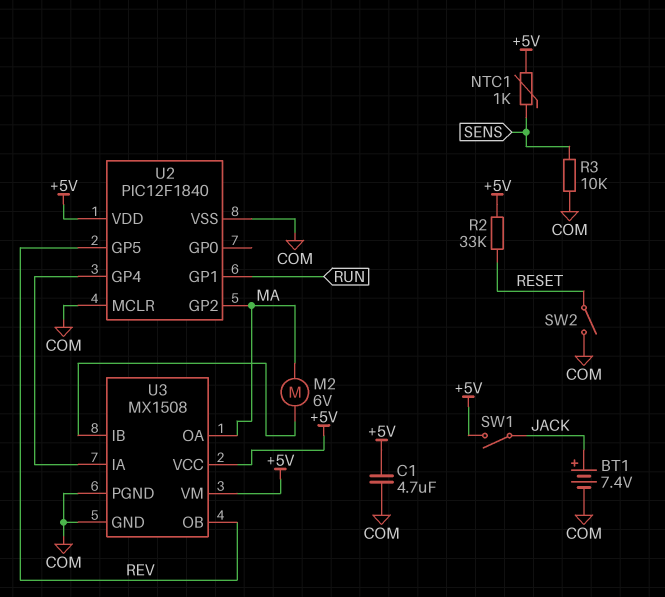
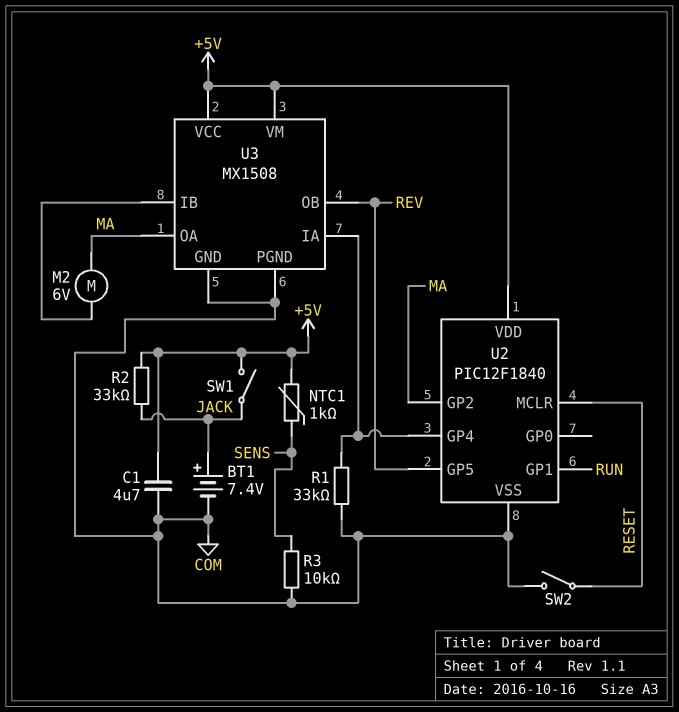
R1: none -> 33k (COM, U2/GP4)
R2: 33k (+5V, RESET) -> 33k (+5V, JACK)
U2 pin MCLR: COM -> RESET

